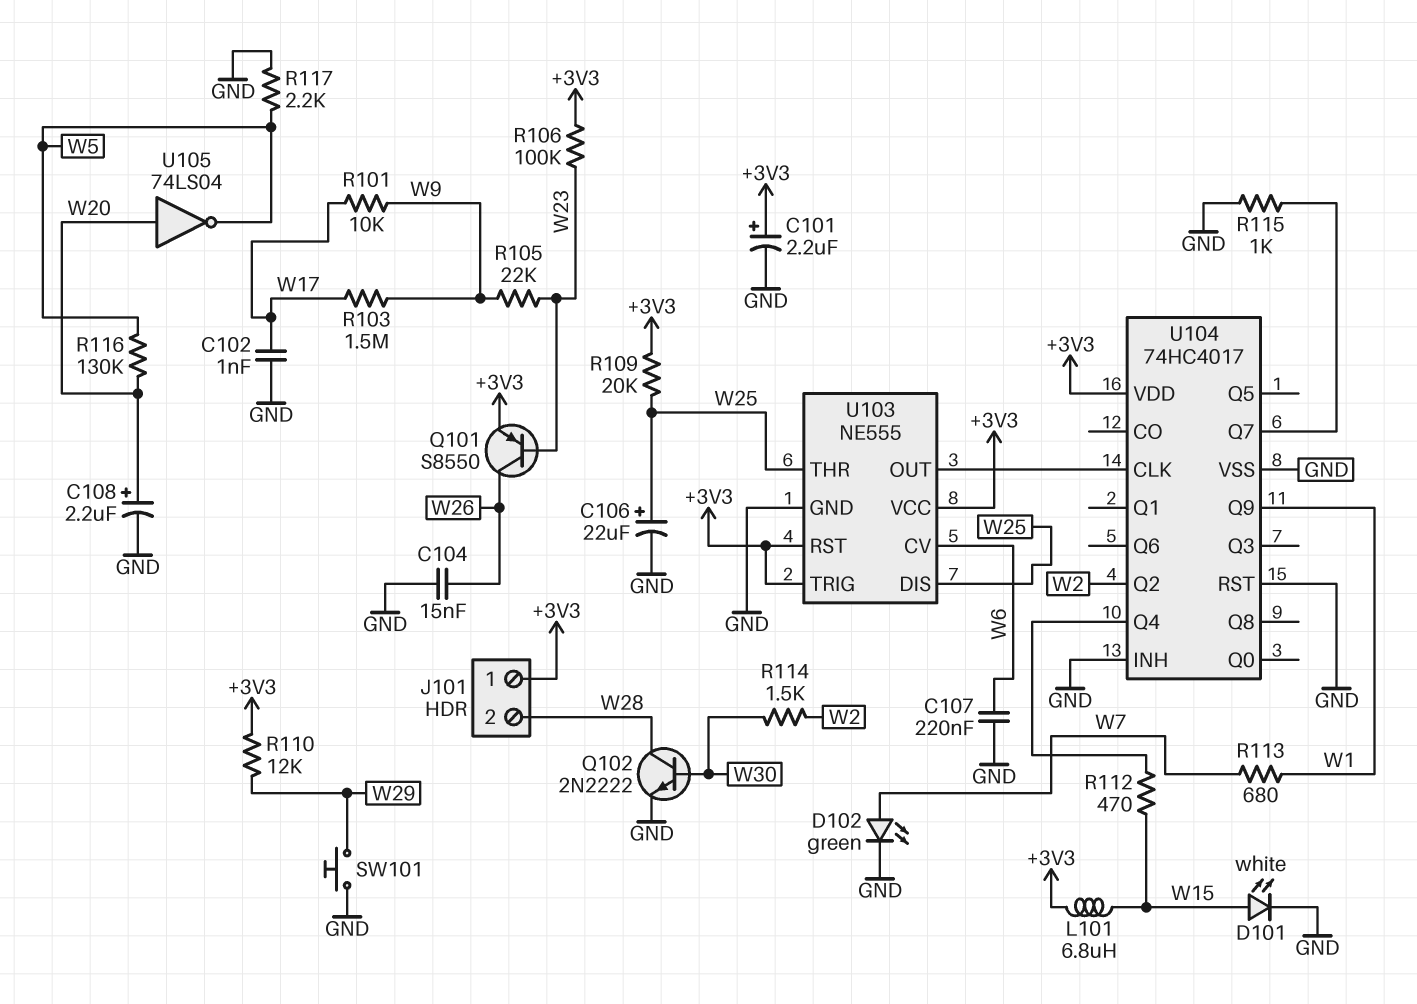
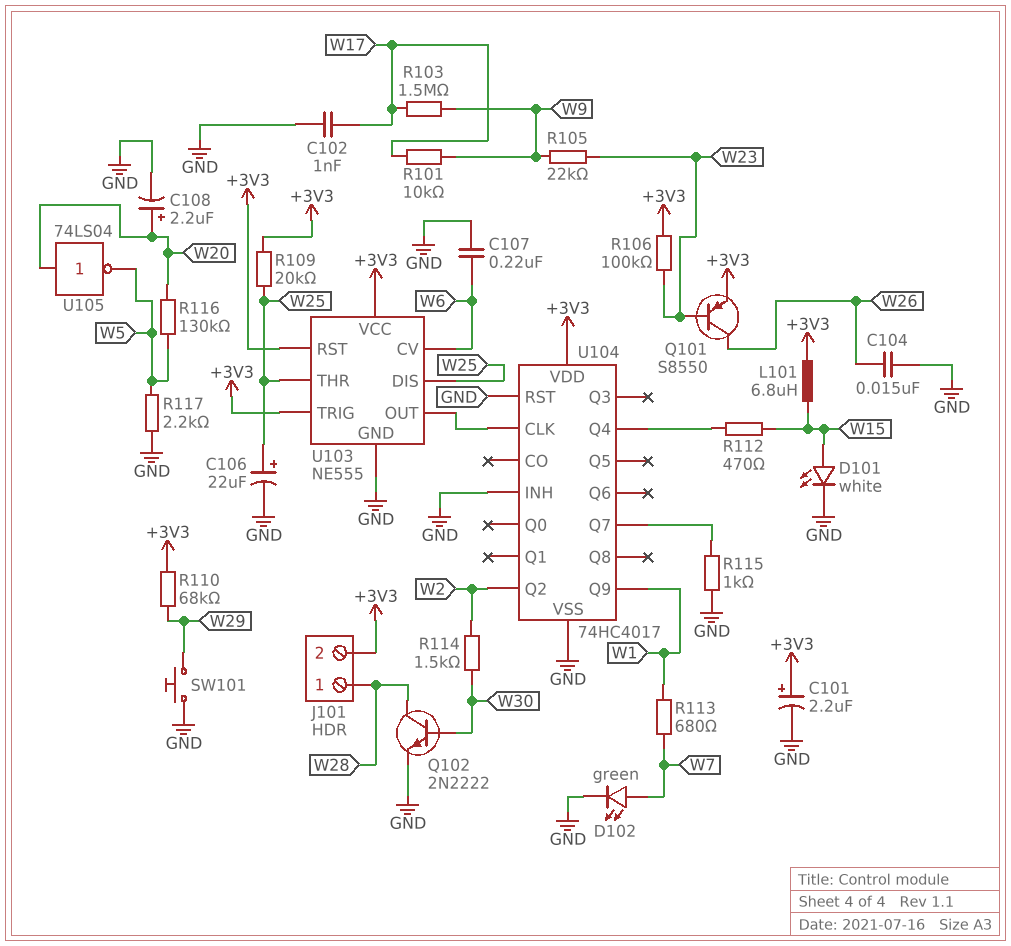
J101 pin 1: +3V3 -> W28
J101 pin 2: W28 -> +3V3
R110: 12k (+3V3, W29) -> 68k (+3V3, W29)

